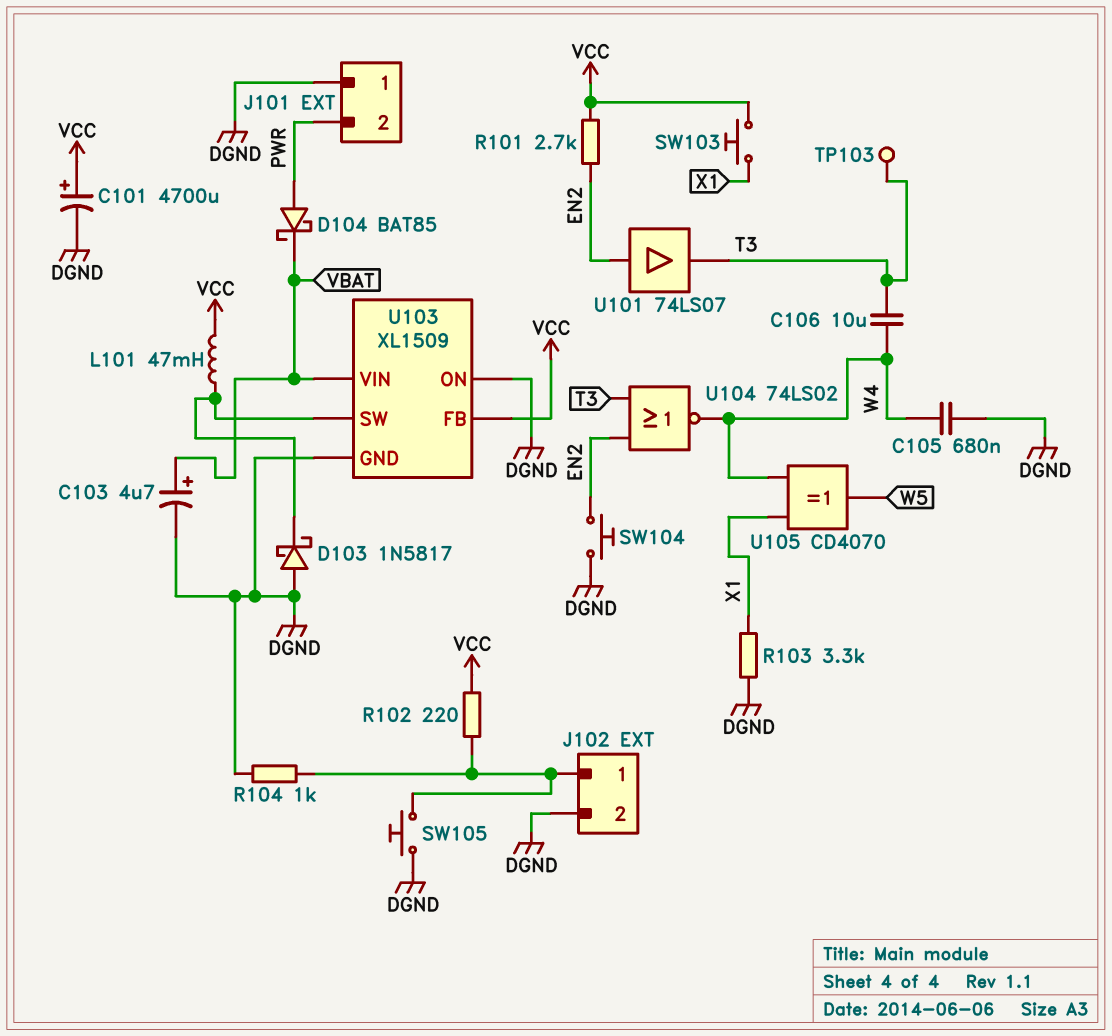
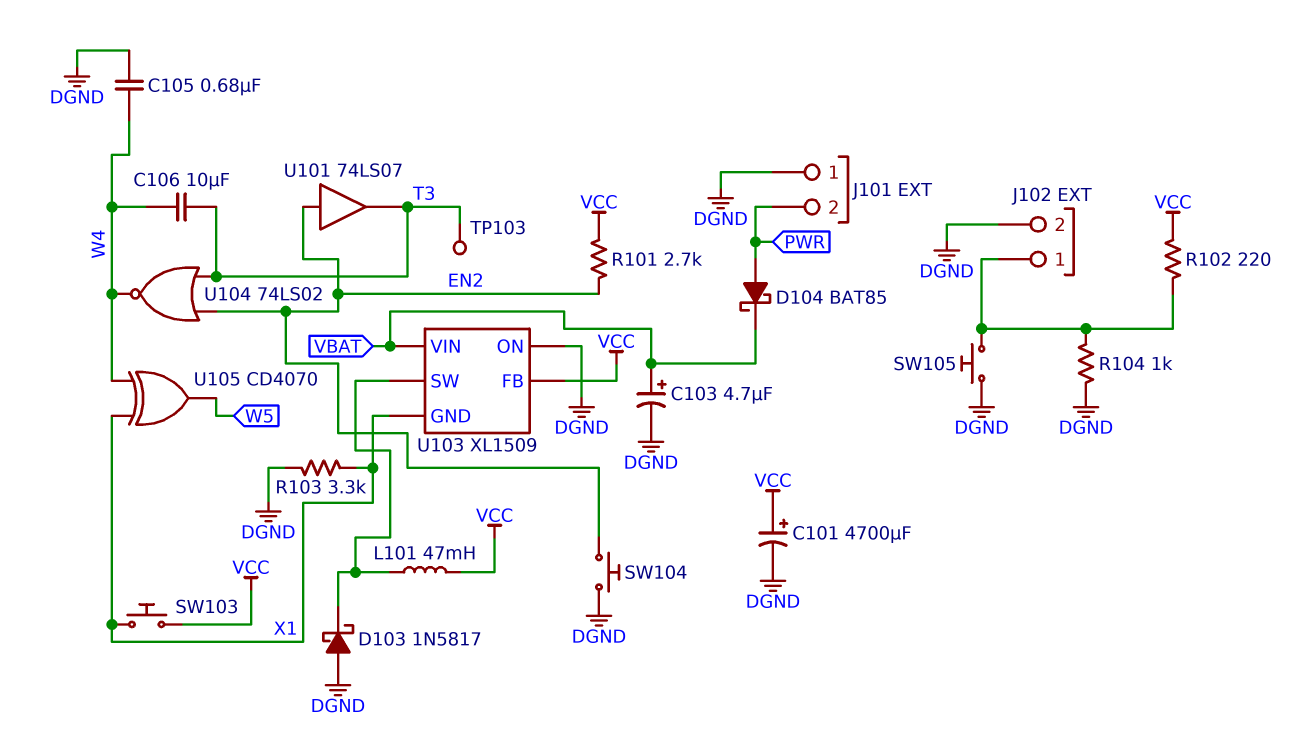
U103 pin GND: DGND -> X1

